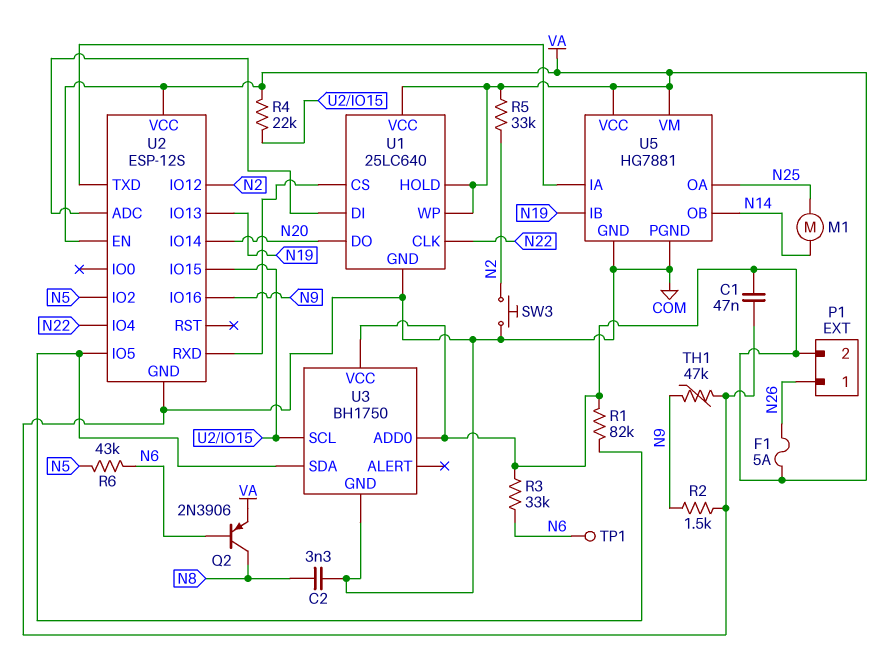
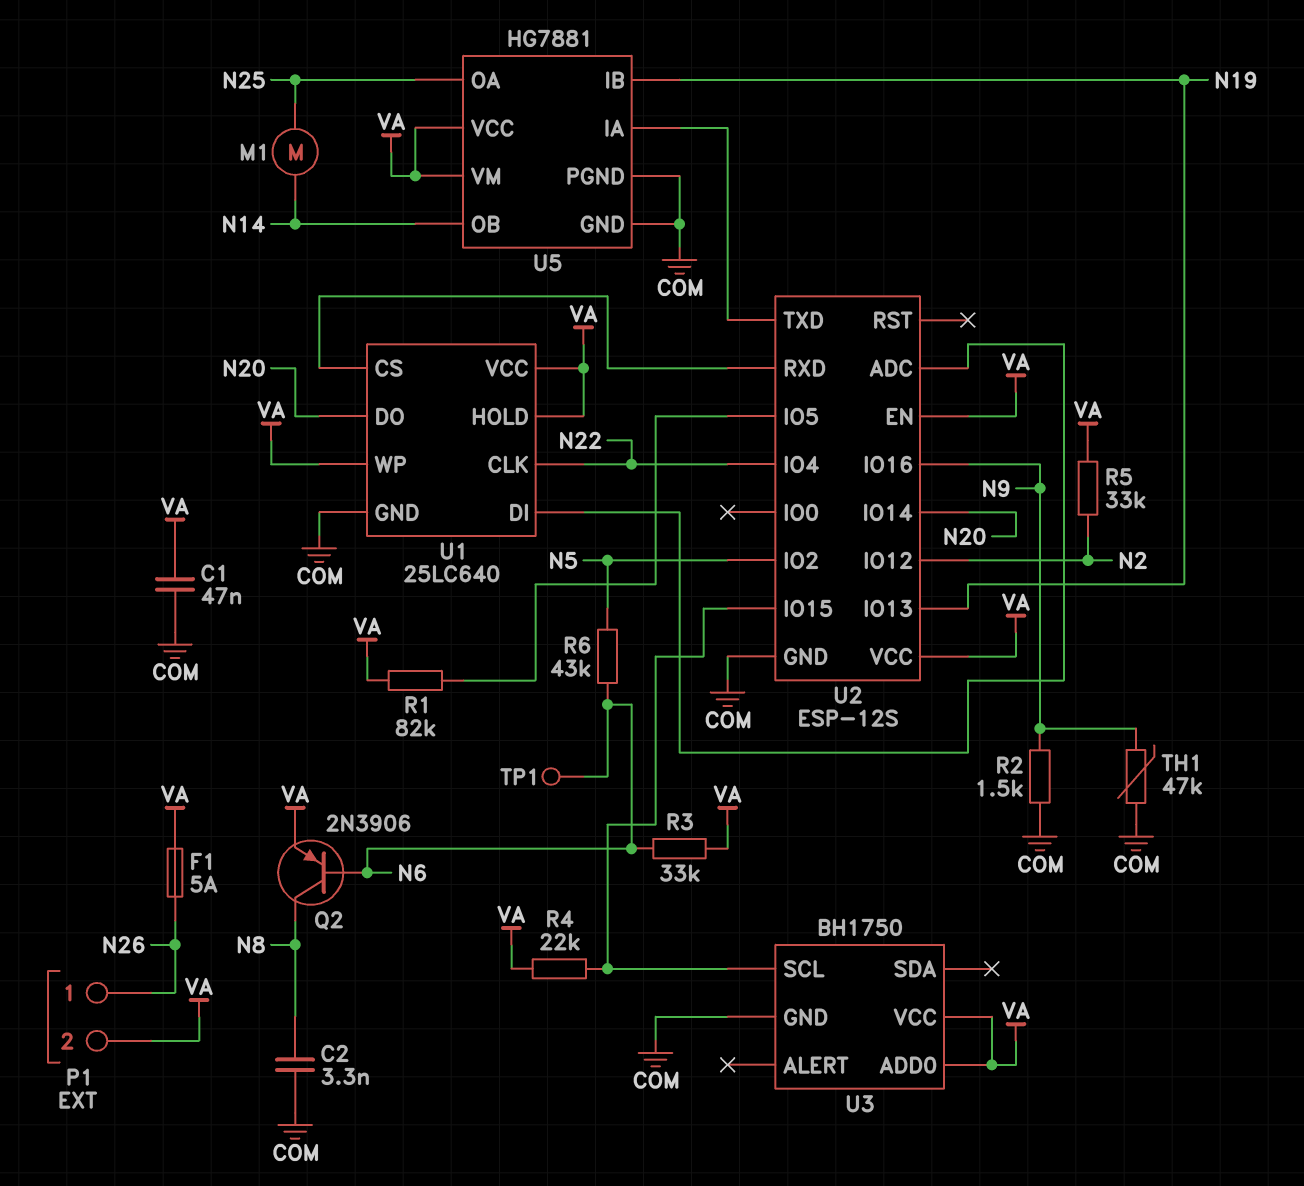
SW3: button (COM, N2) -> none
U3 pin SDA: U2/IO5 -> none

